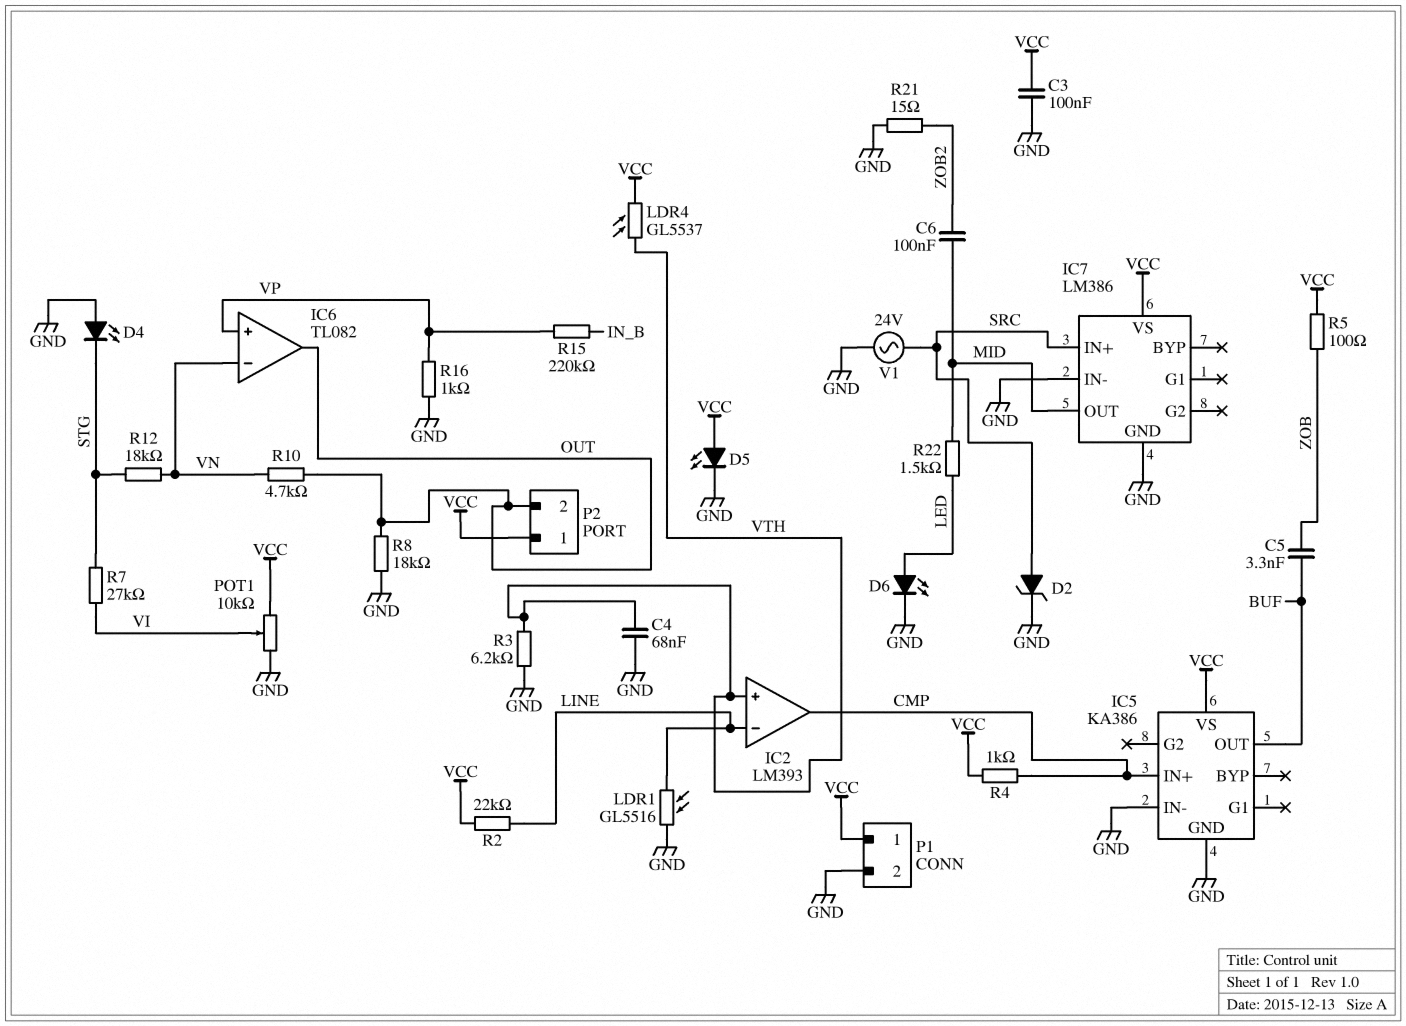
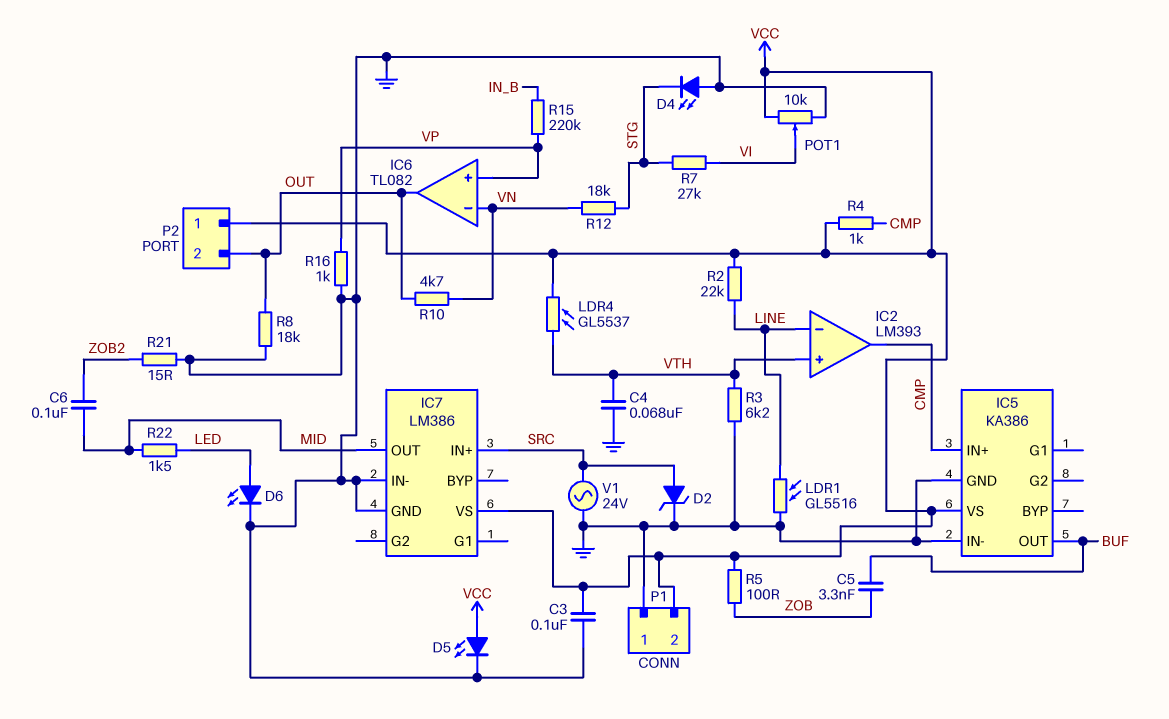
P1 pin 1: VCC -> GND
P1 pin 2: GND -> VCC

